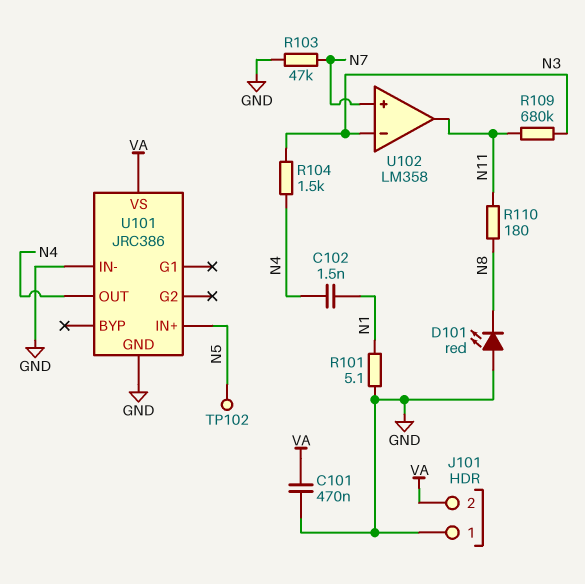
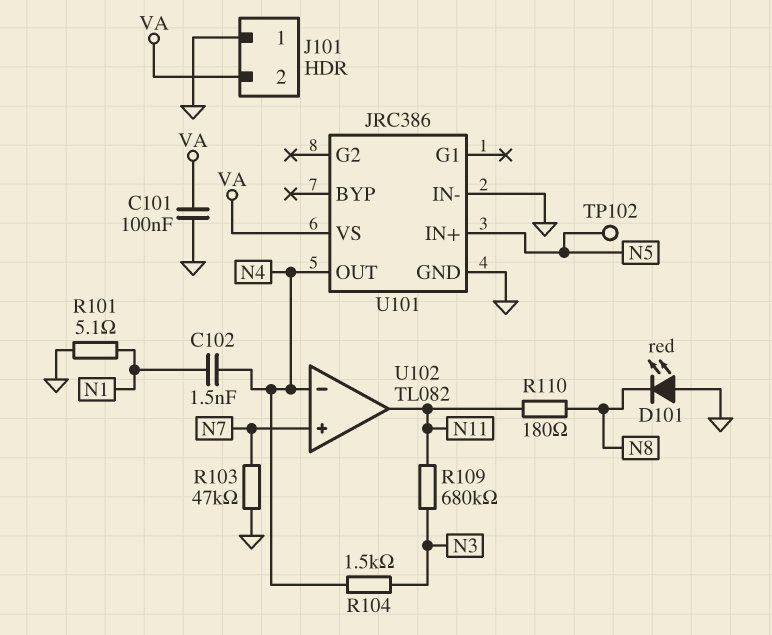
C101: 470nF (GND, VA) -> 100nF (GND, VA)
U102: LM358 -> TL082
U102 pin in-: N3 -> N4

